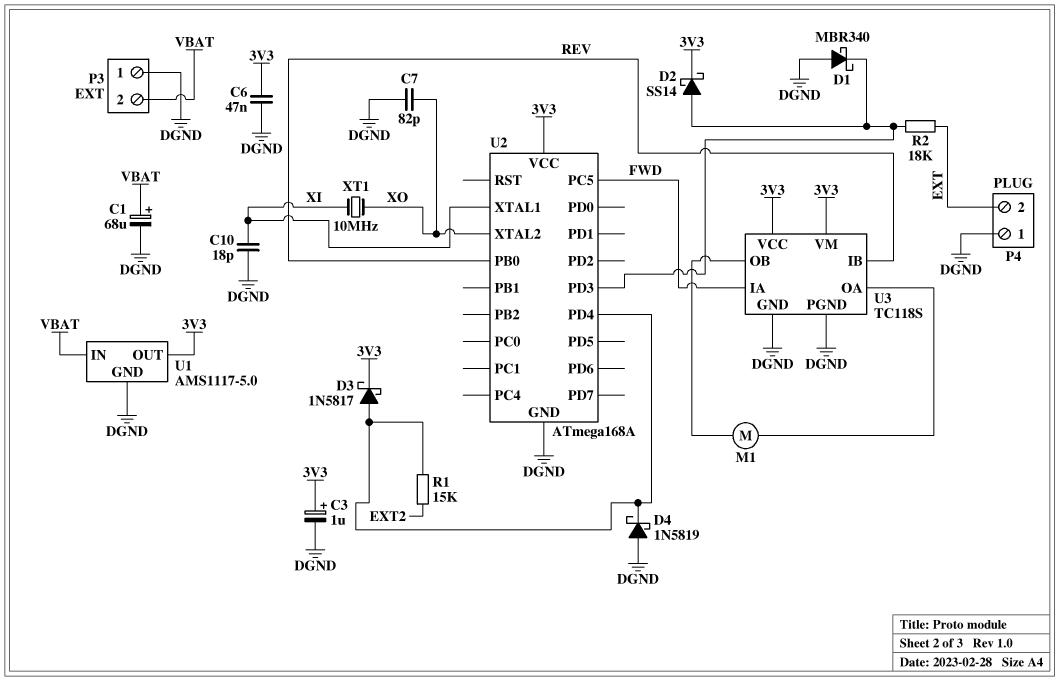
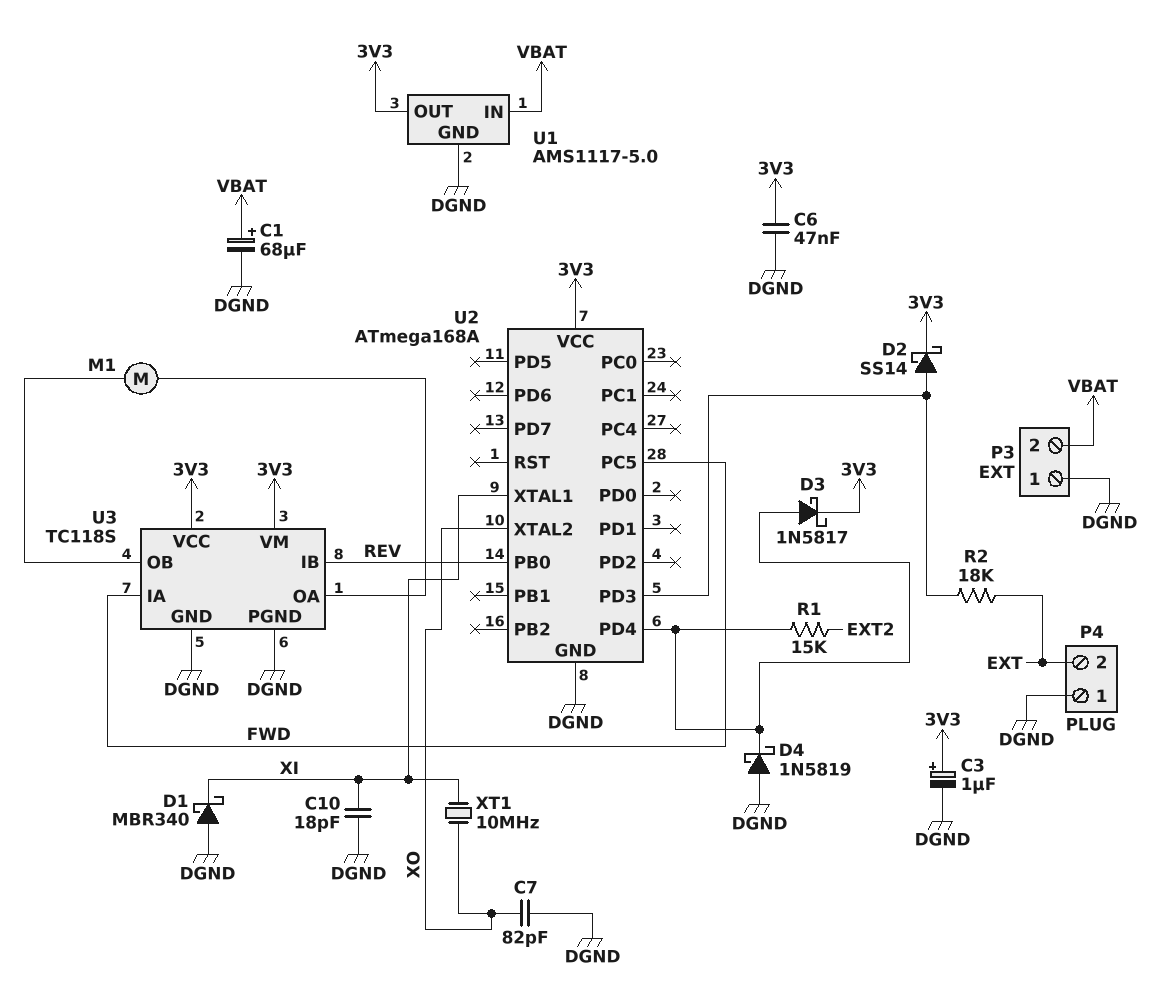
D1: schottky MBR340 (A DGND, K U2/PD3) -> schottky MBR340 (A DGND, K XI)

